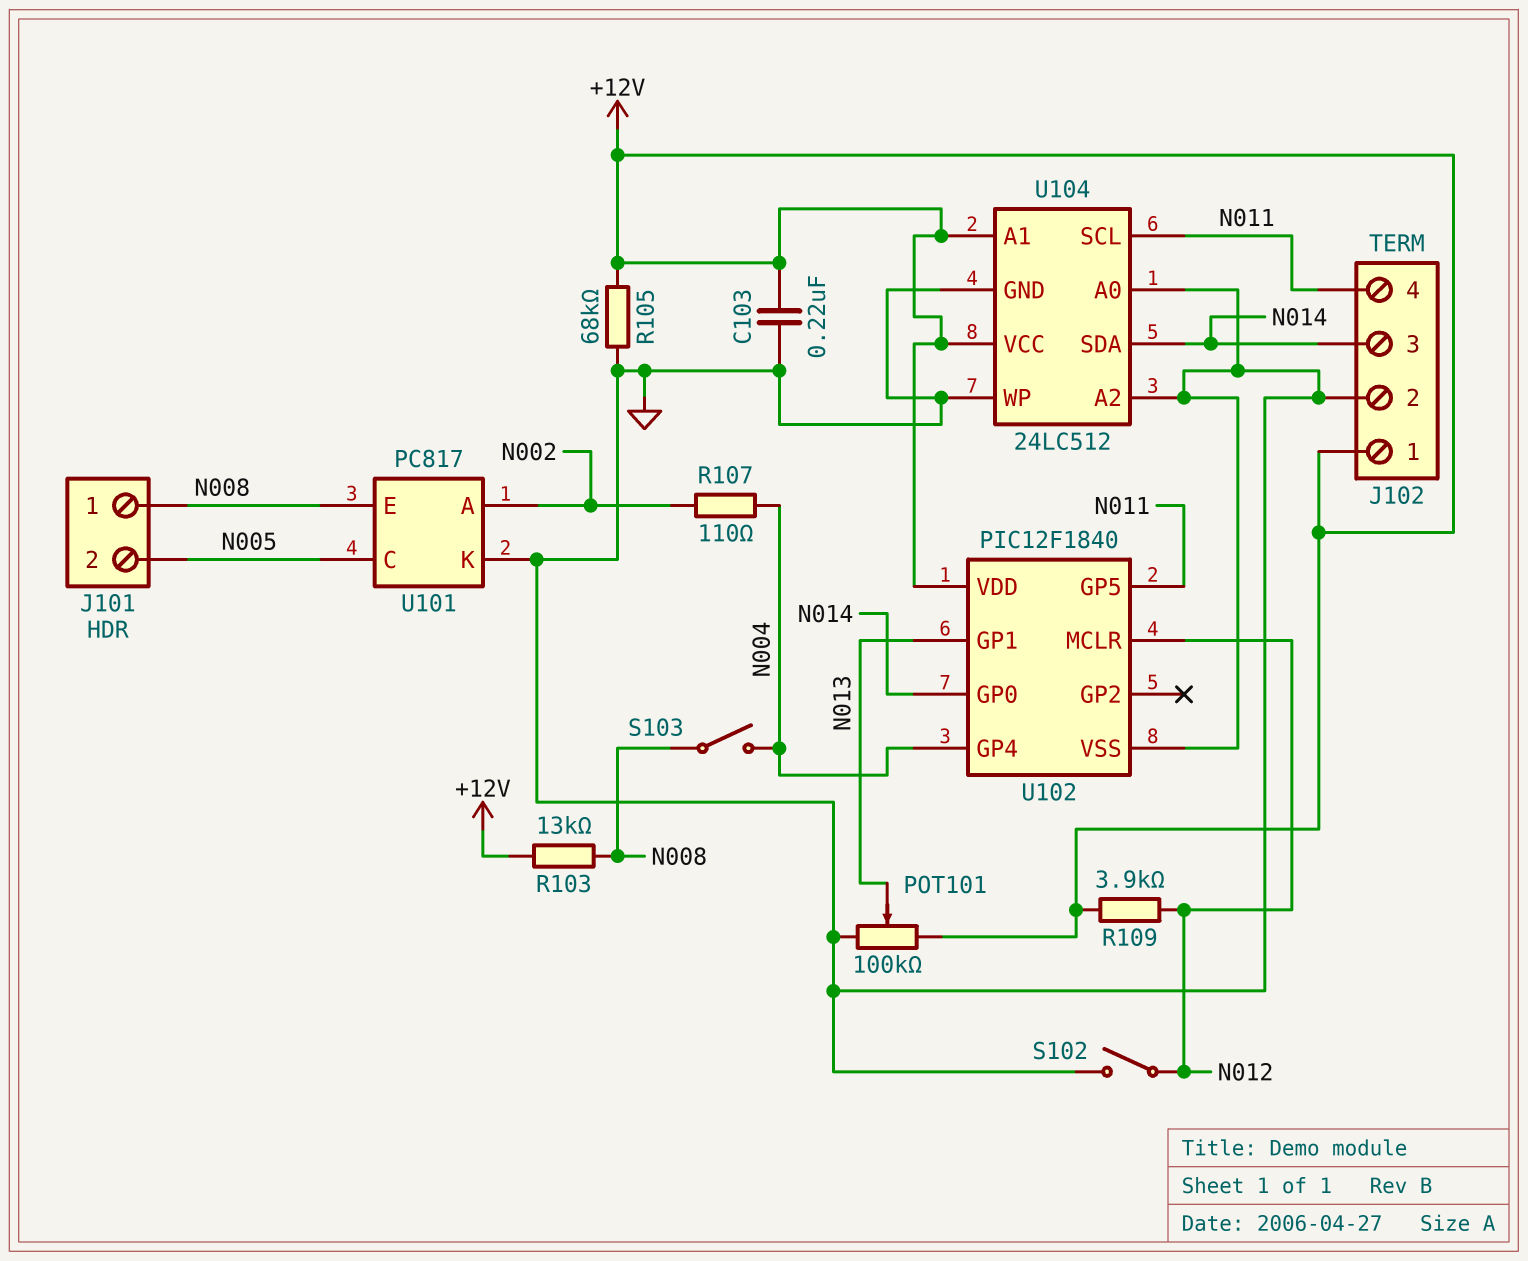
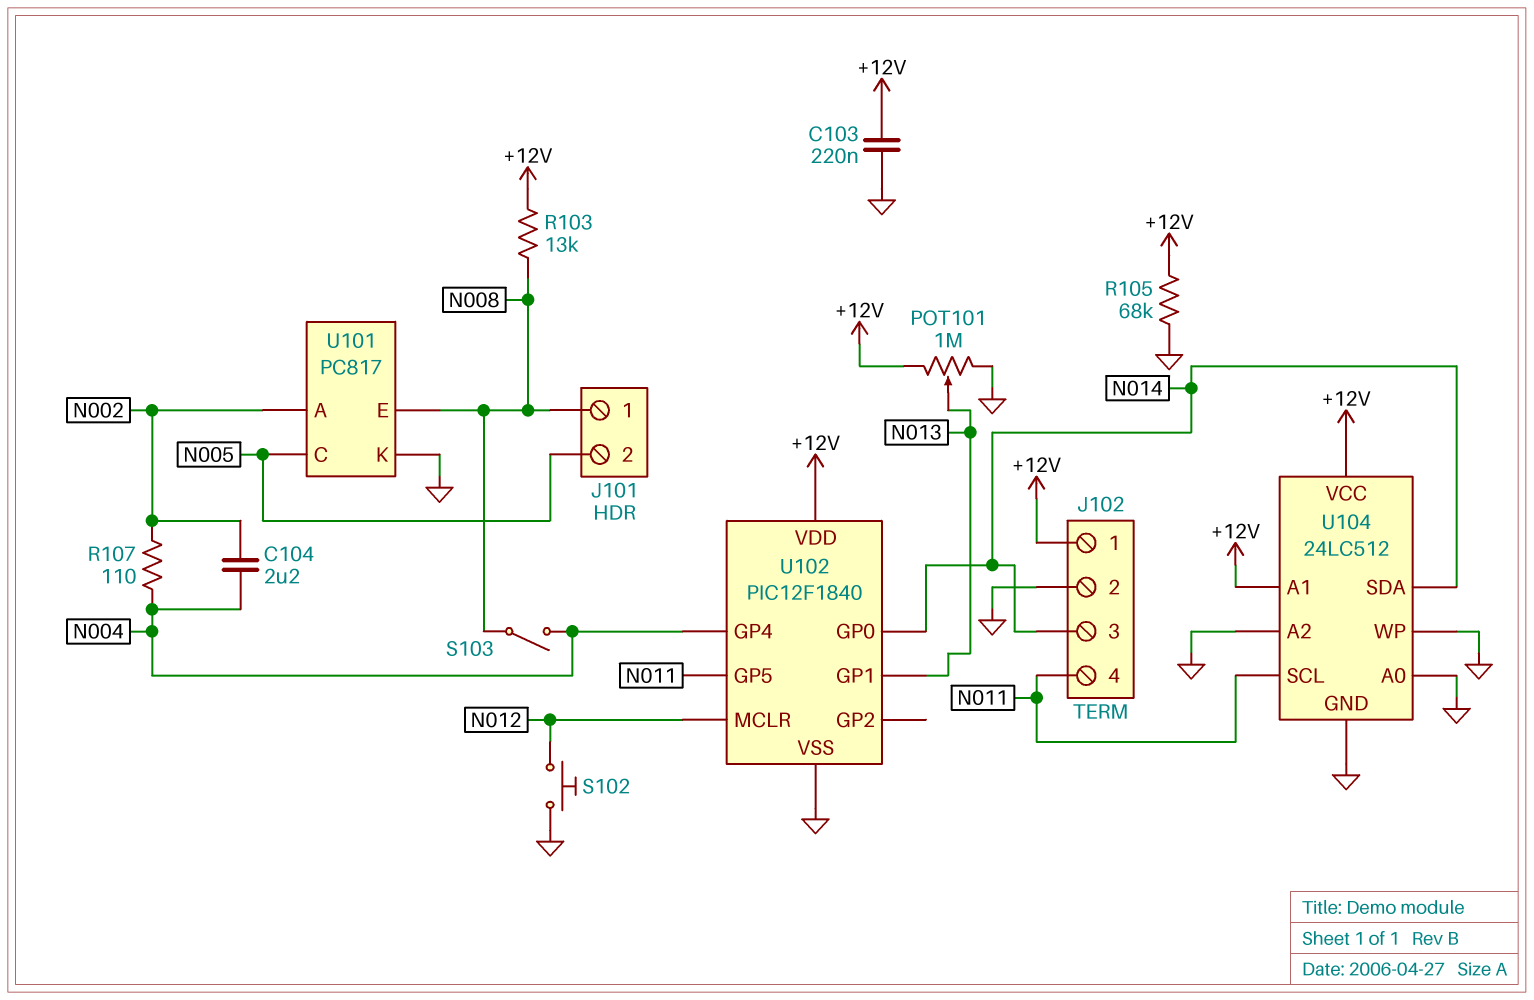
C104: none -> 2.2uF (N002, N004)
POT101: 100k (+12V, GND, wiper N013) -> 1M (+12V, GND, wiper N013)
R109: 3.9k (+12V, N012) -> none
S102: switch (GND, N012) -> button (GND, N012)

